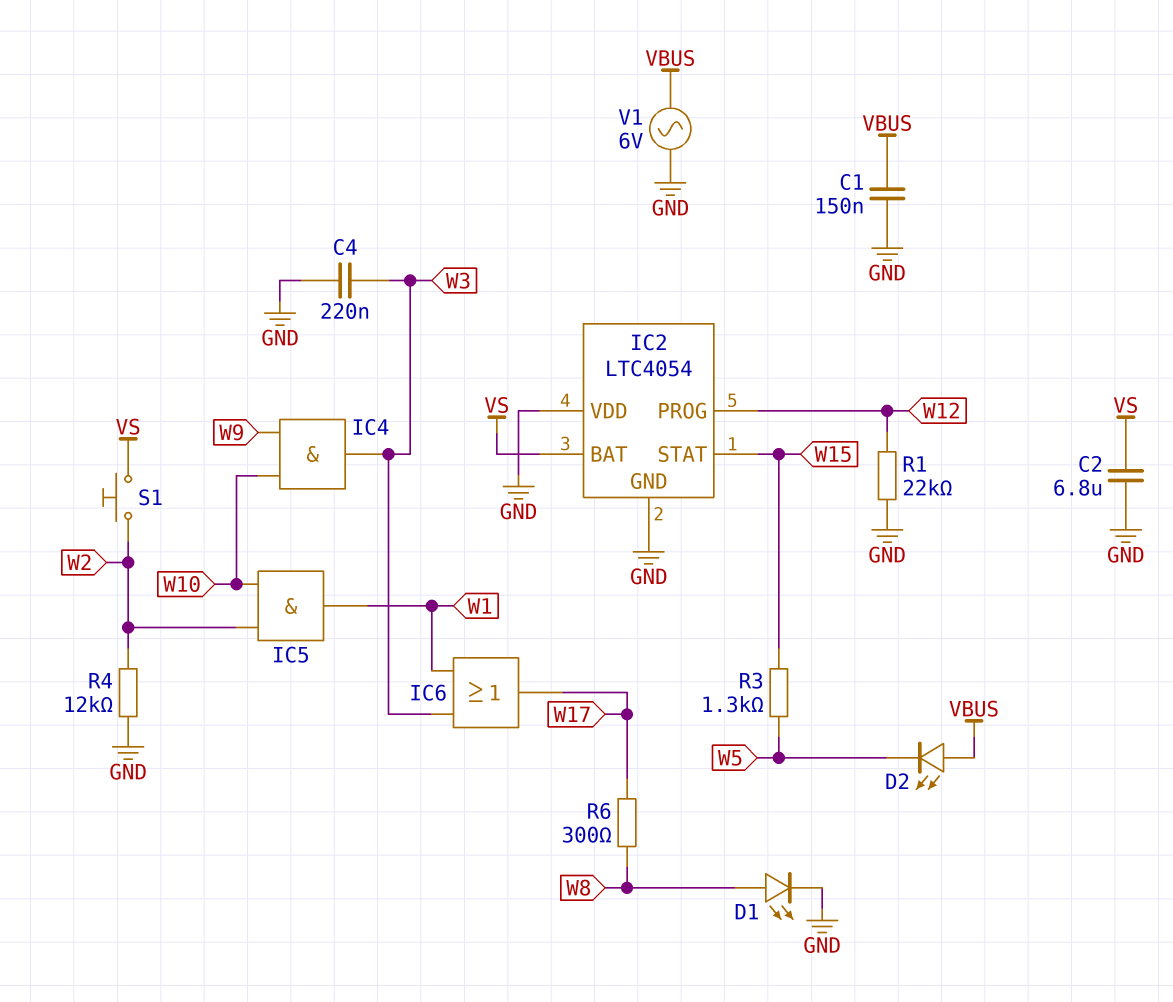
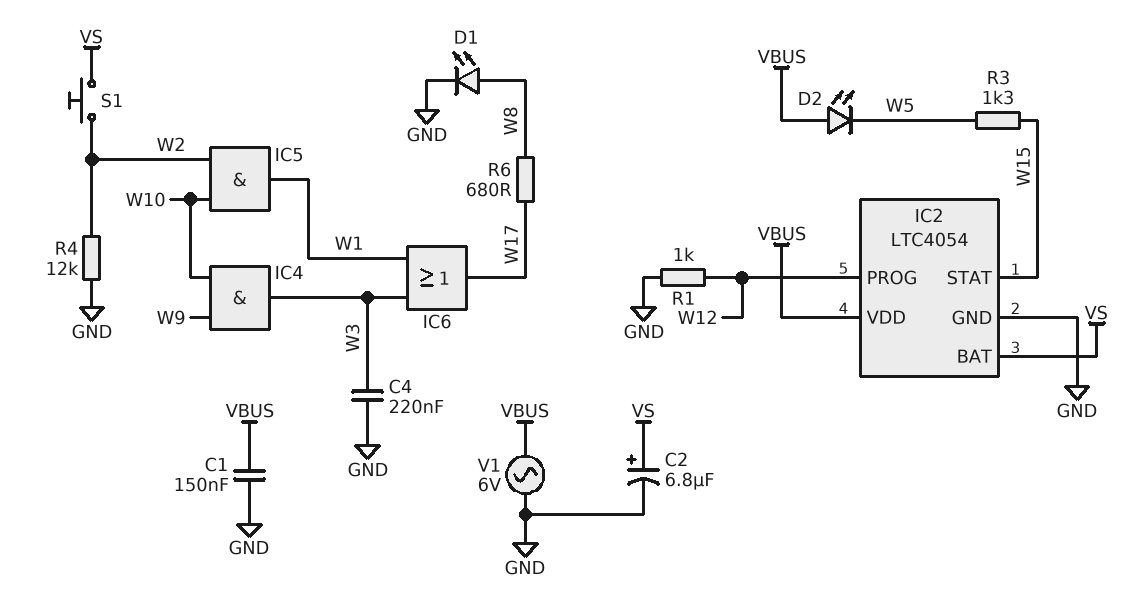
C2: 6.8uF (GND, VS) -> 6.8uF (plus VS, minus GND)
IC2 pin VDD: GND -> VBUS
R1: 22k (GND, W12) -> 1k (GND, W12)
R6: 300 (W8, W17) -> 680 (W8, W17)

